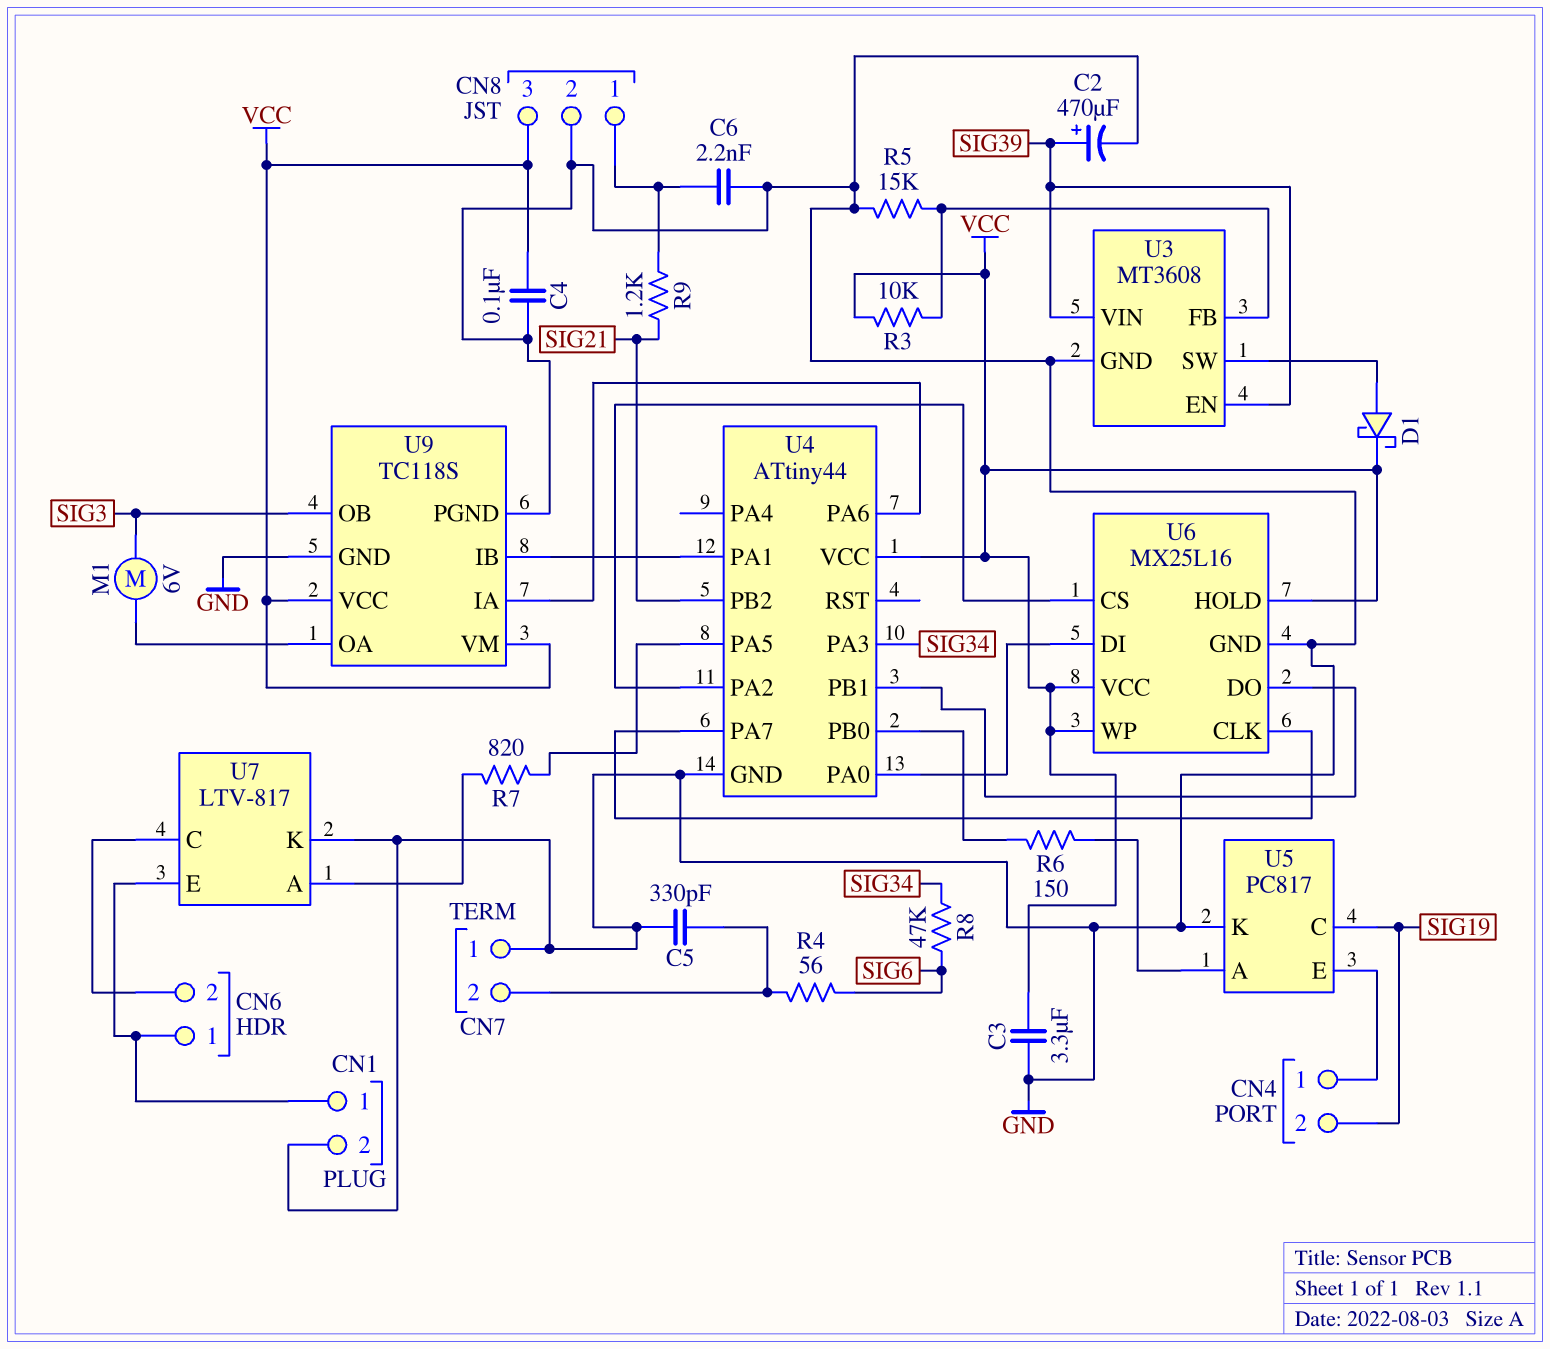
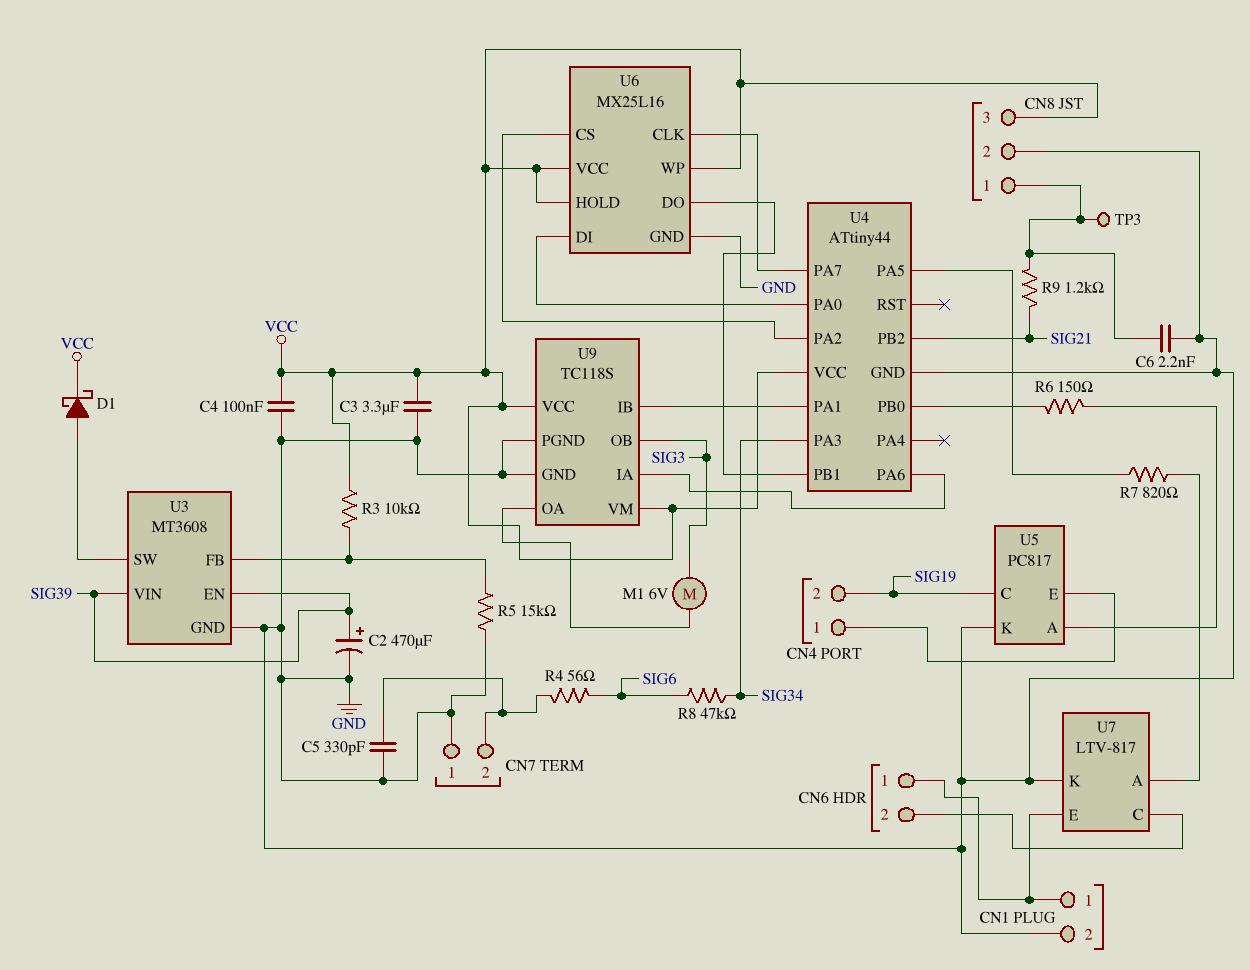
TP3: none -> test point (CN8/1)

